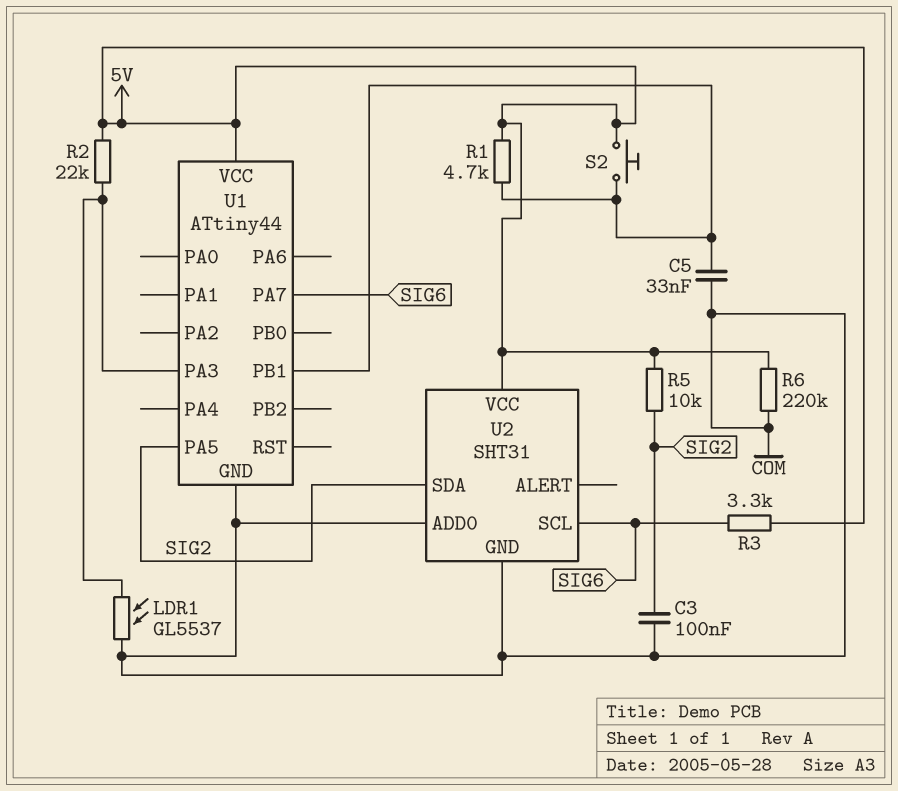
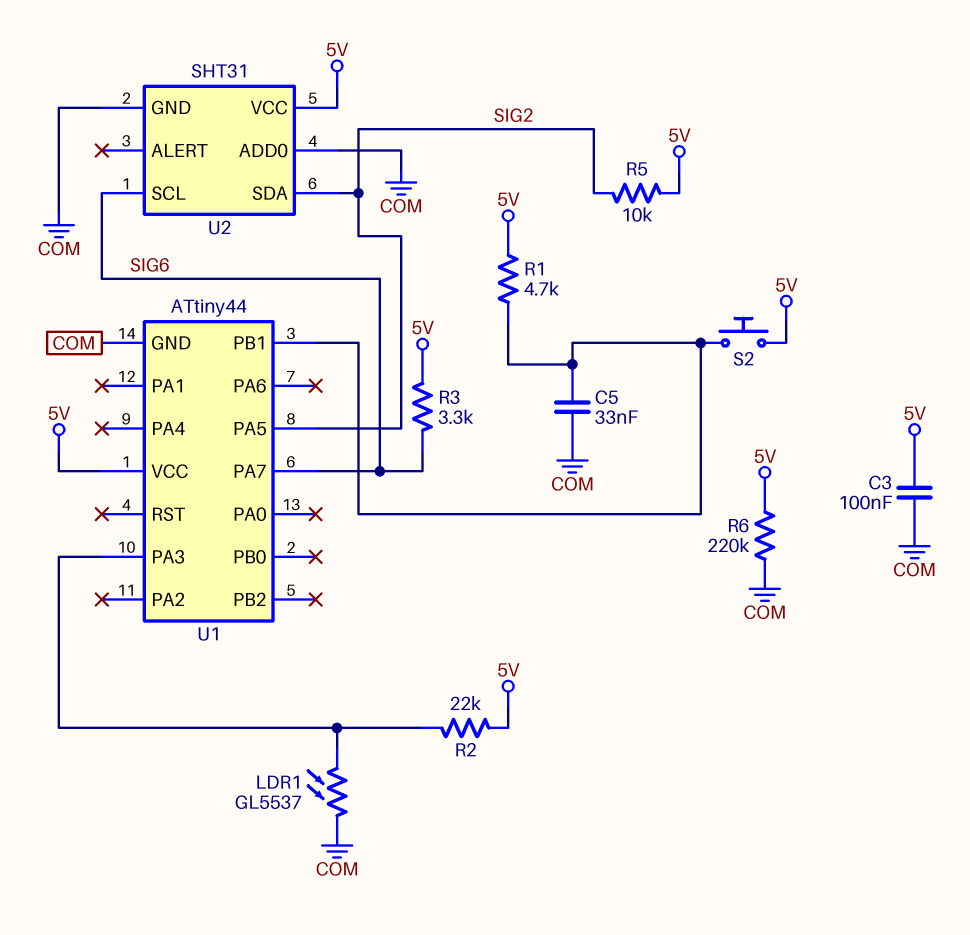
C3: 100nF (COM, SIG2) -> 100nF (5V, COM)

